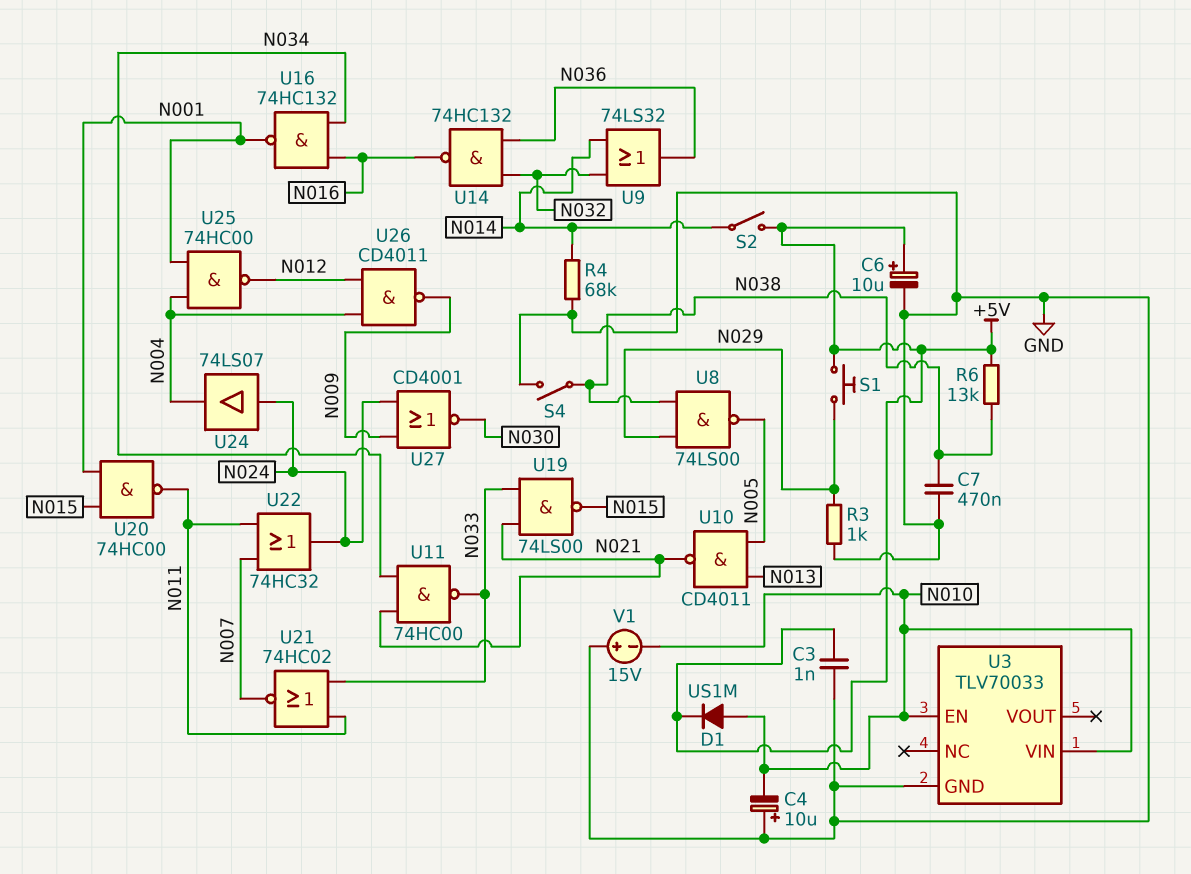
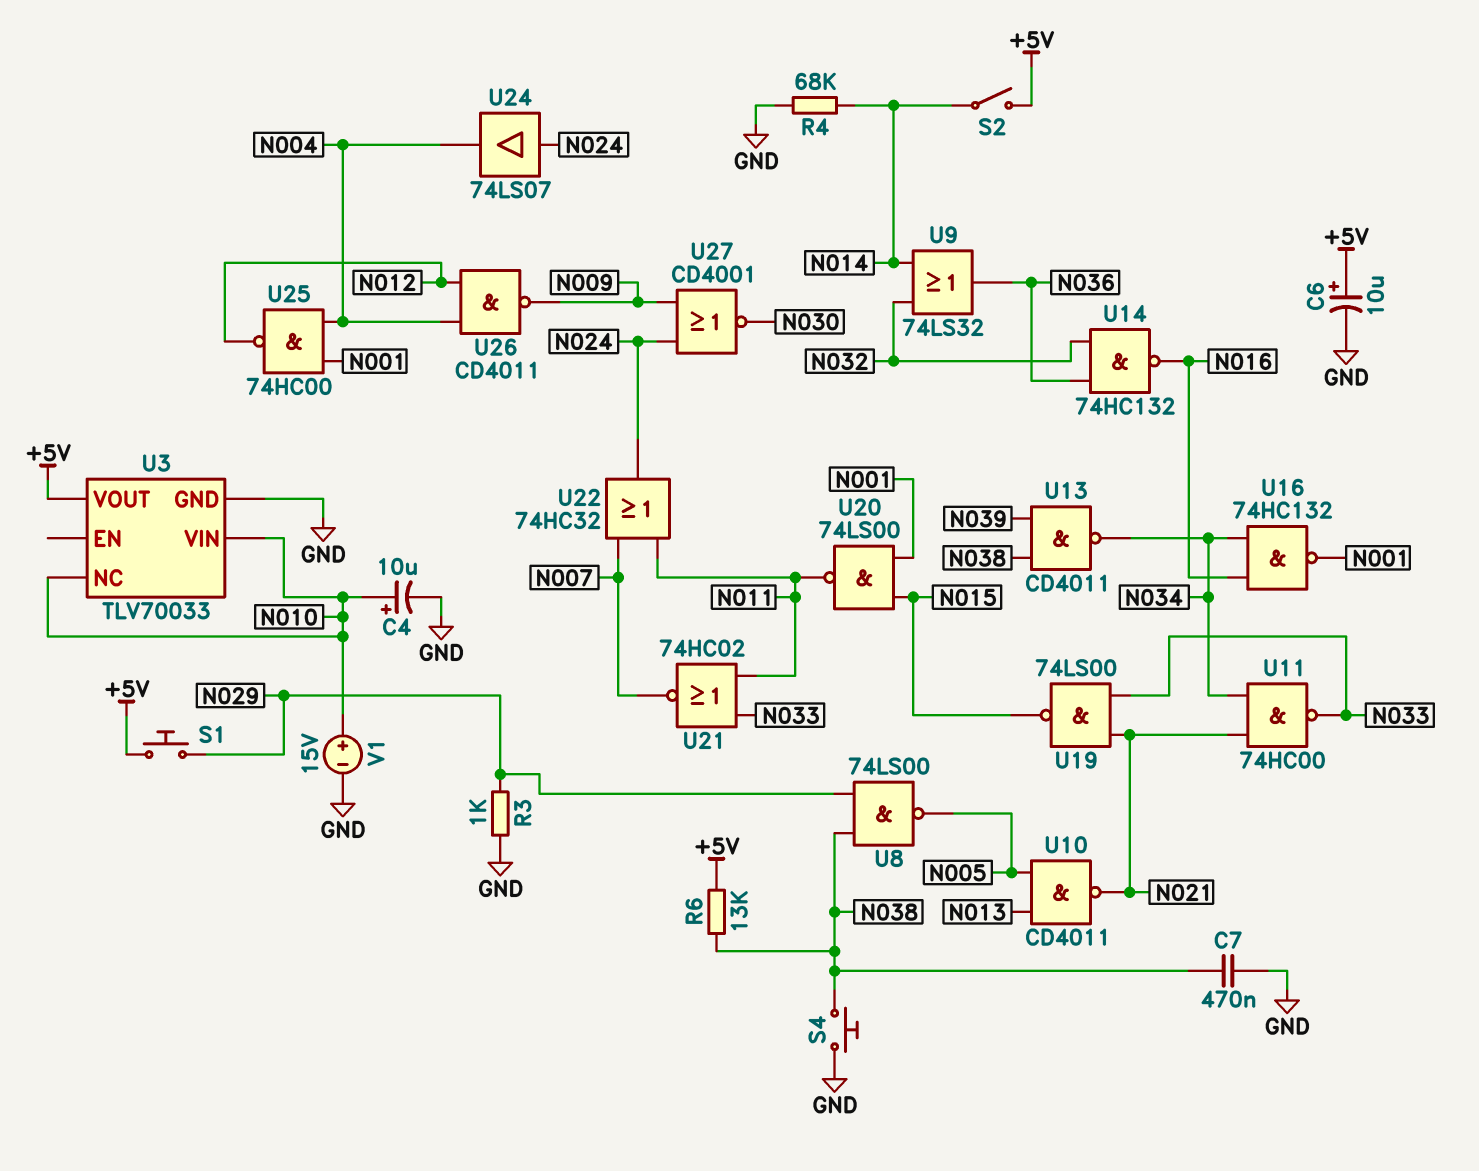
C3: 1nF (+5V, GND) -> none
C4: 10uF (plus GND, minus N010) -> 10uF (plus N010, minus GND)
D1: diode US1M (A N010, K +5V) -> none
S4: switch (GND, N038) -> button (GND, N038)
U3 pin EN: N010 -> none
U3 pin NC: none -> N010
U3 pin VOUT: none -> +5V
U13: none -> NAND CD4011 (in N038, in N039, out N034)
U20: NAND 74HC00 (in N001, in N015, out N011) -> NAND 74LS00 (in N001, in N015, out N011)
V1: 15V (plus GND, minus N010) -> 15V (plus N010, minus GND)

